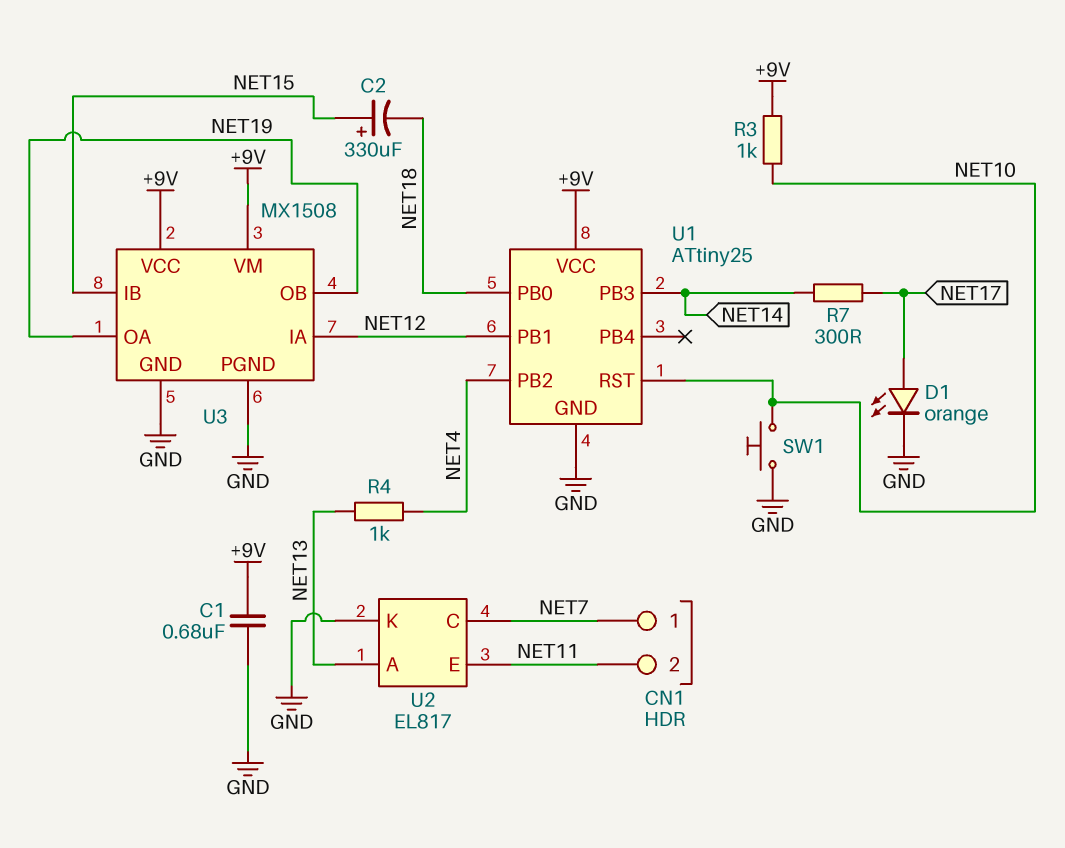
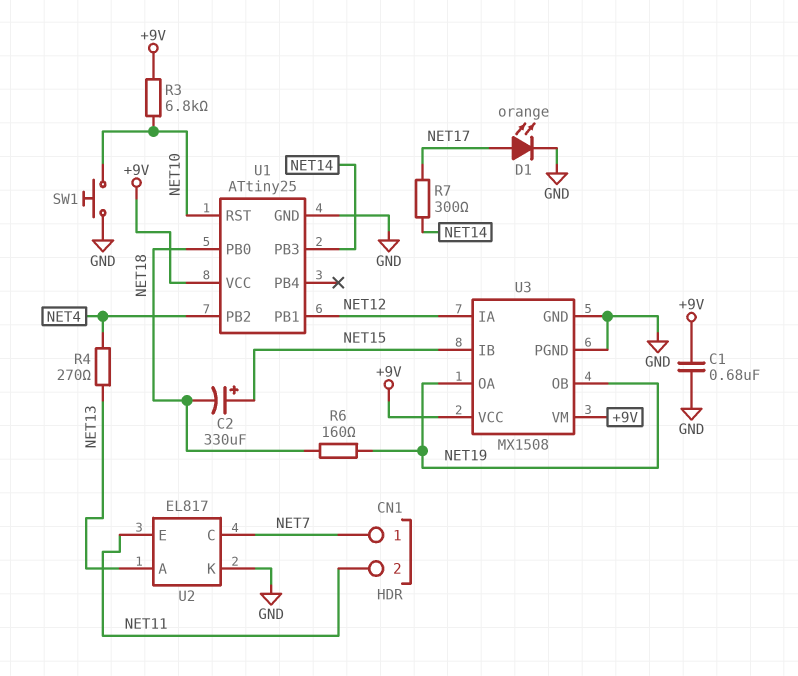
R3: 1k (+9V, NET10) -> 6.8k (+9V, NET10)
R4: 1k (NET4, NET13) -> 270 (NET4, NET13)
R6: none -> 160 (NET18, NET19)

